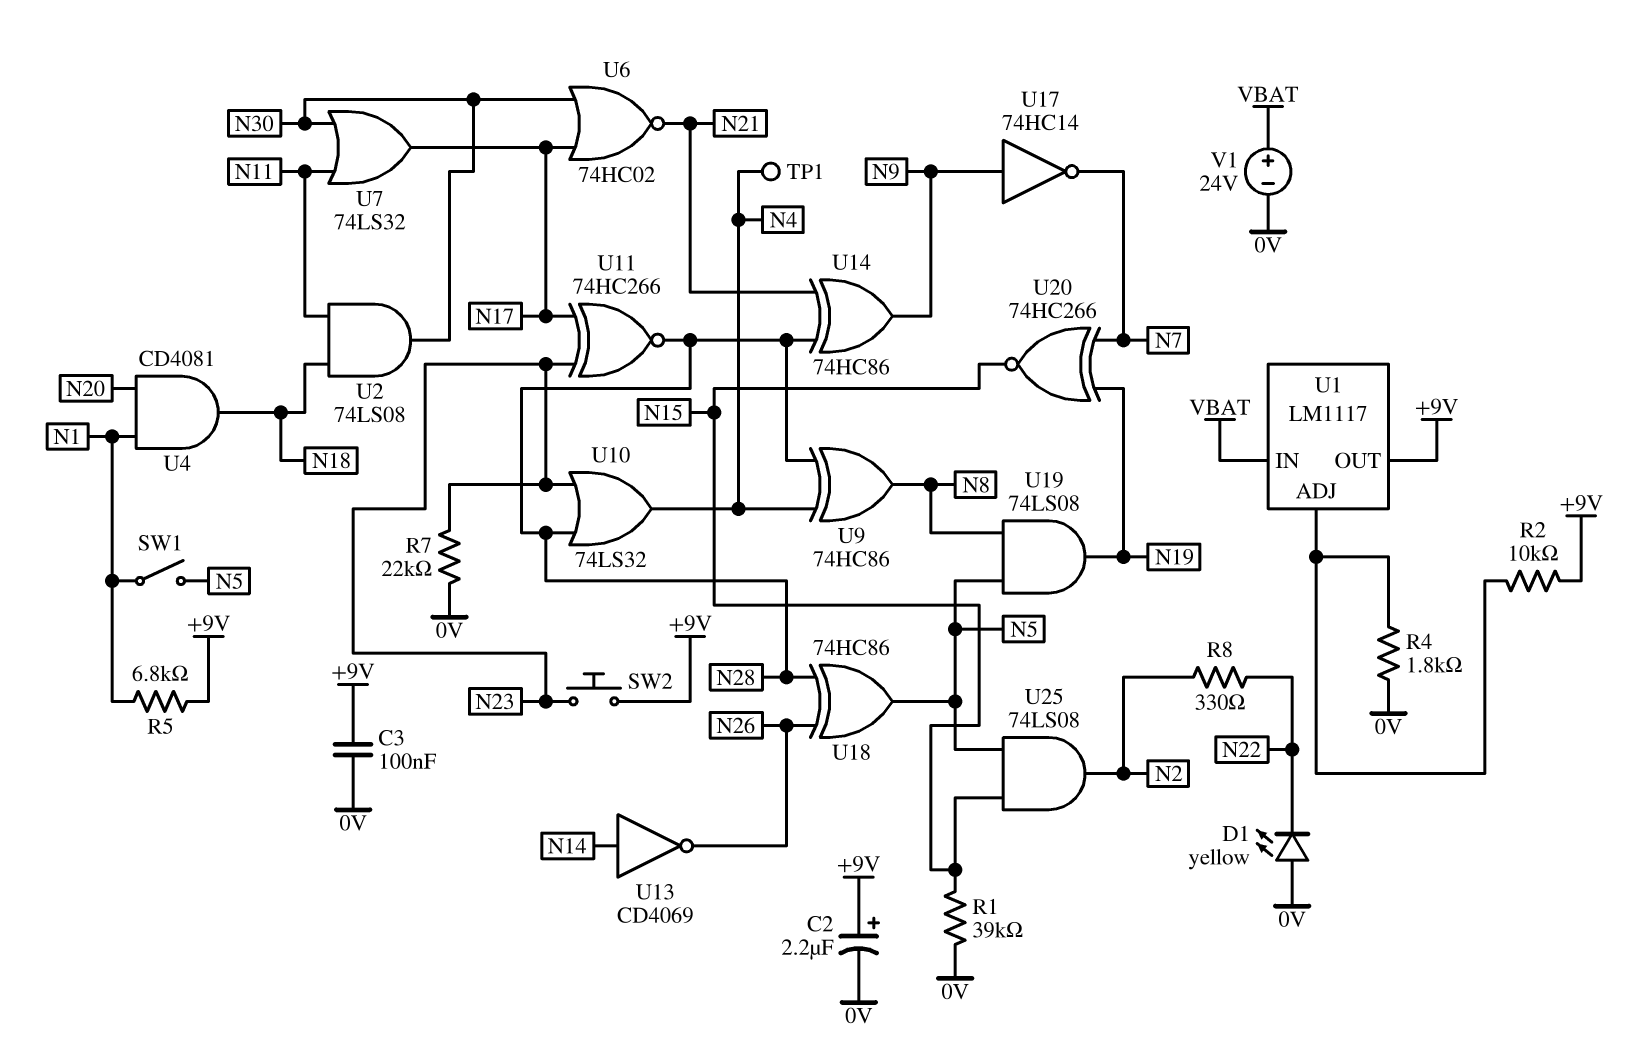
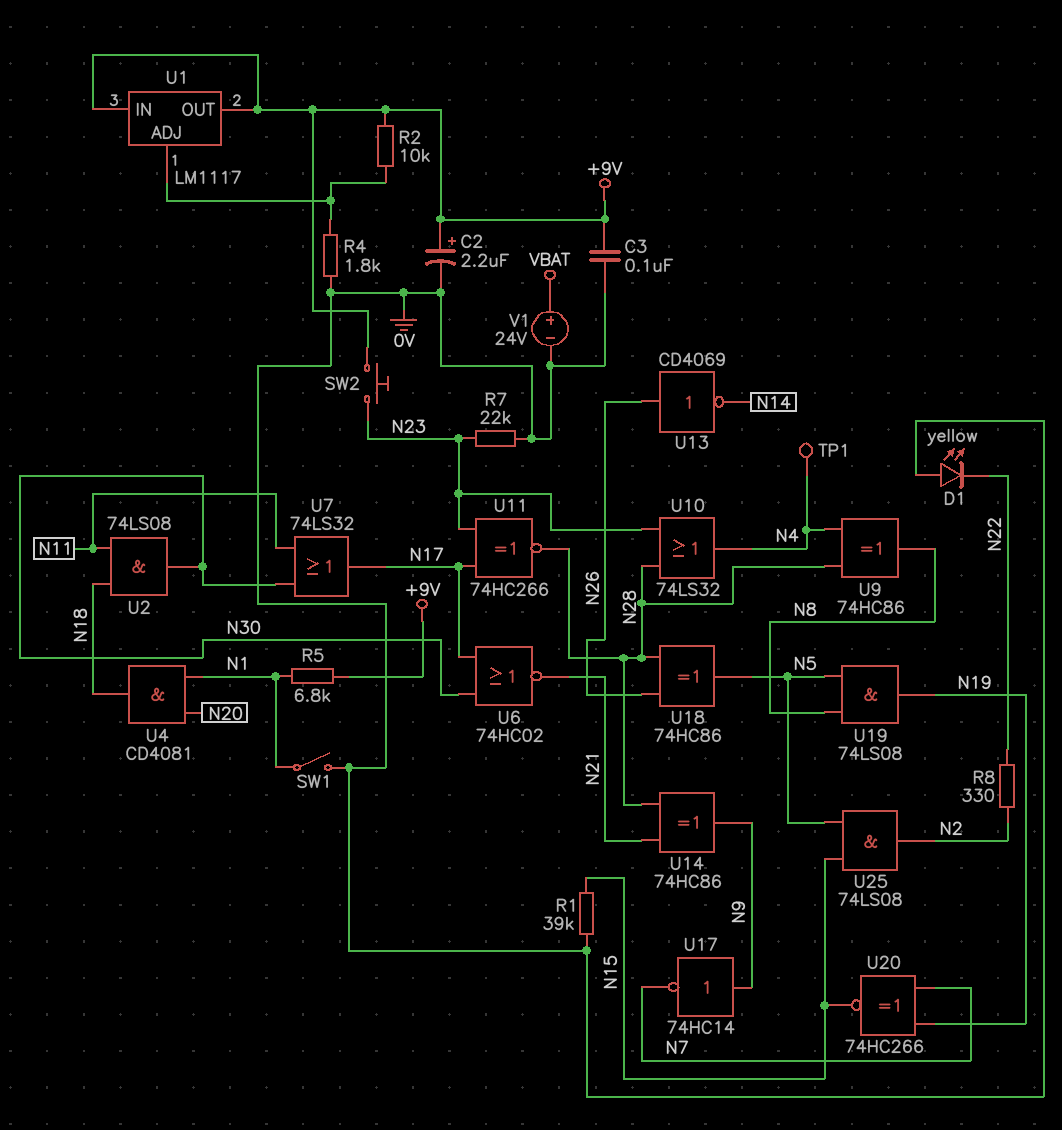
SW1: switch (N1, N5) -> switch (0V, N1)
U1 pin IN: VBAT -> +9V
U13: NOT CD4069 (in N14, out N26) -> NOT CD4069 (in N26, out N14)

